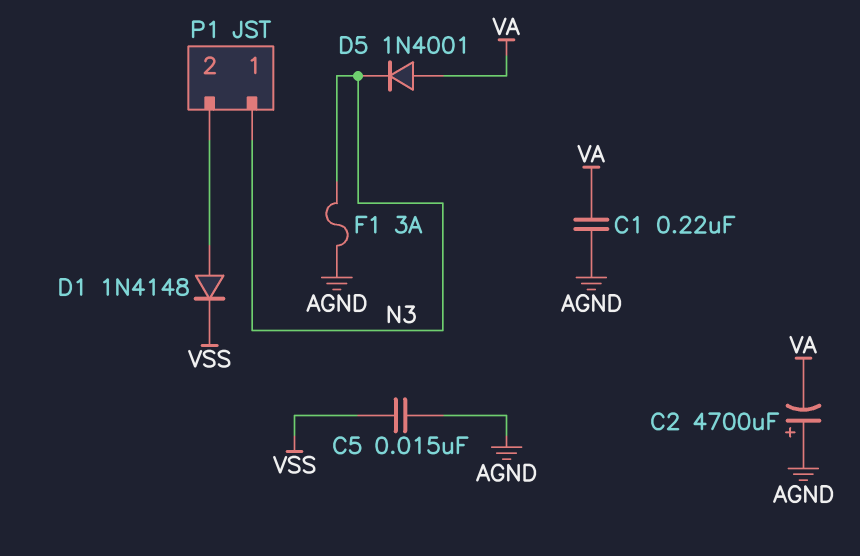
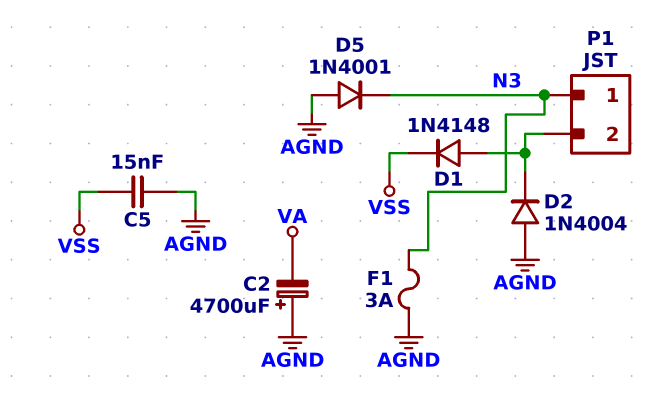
C1: 220nF (AGND, VA) -> none
D2: none -> diode 1N4004 (A AGND, K P1/2)
D5: diode 1N4001 (A VA, K N3) -> diode 1N4001 (A AGND, K N3)

